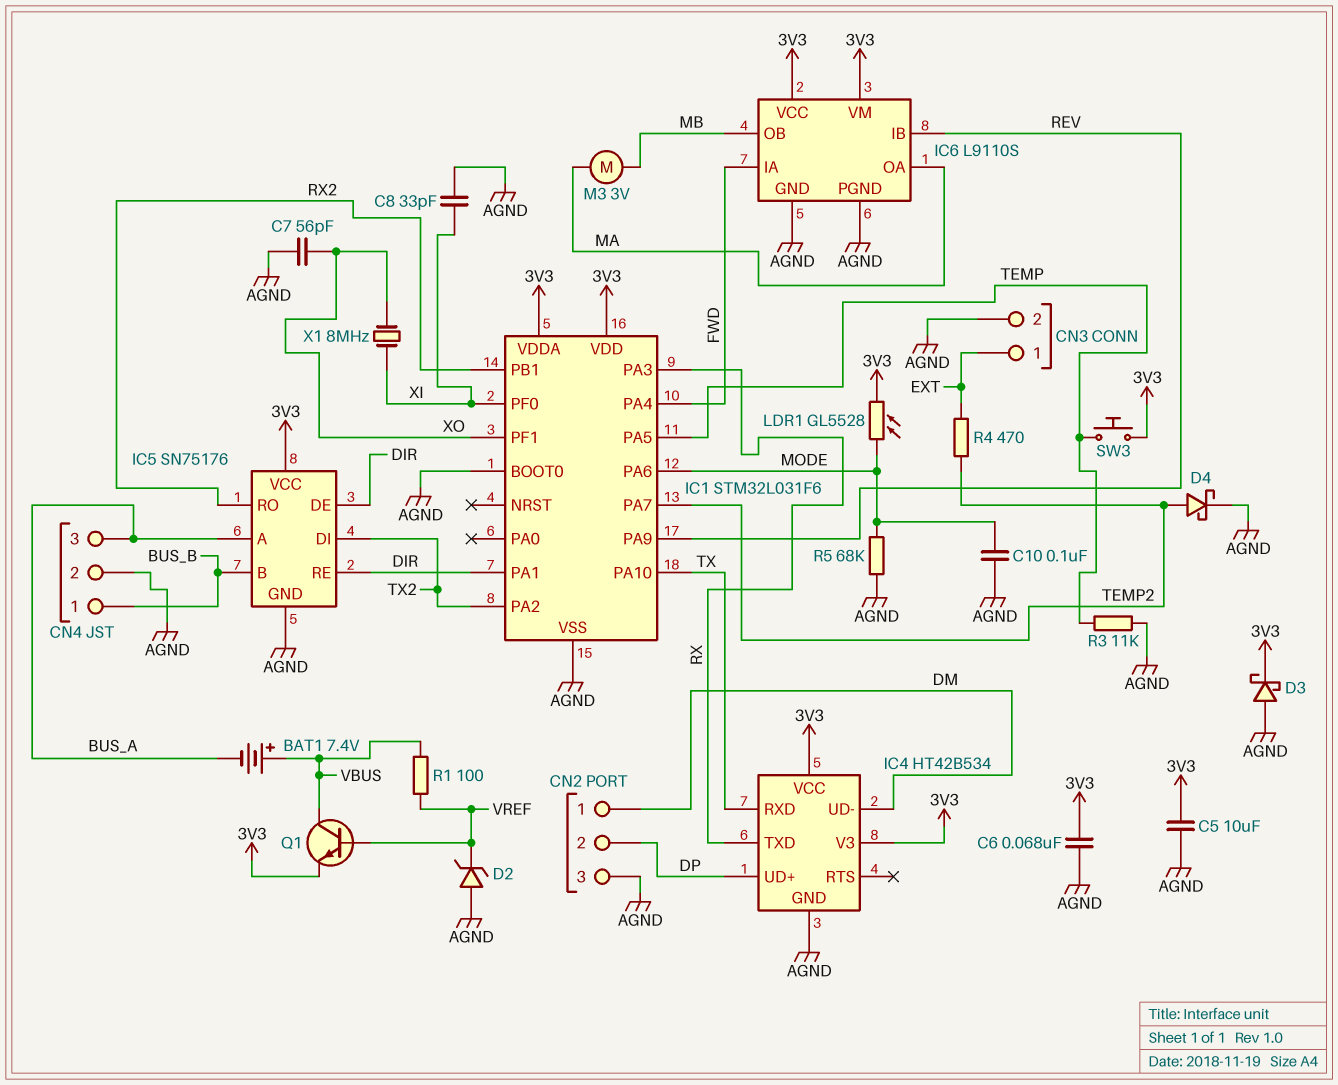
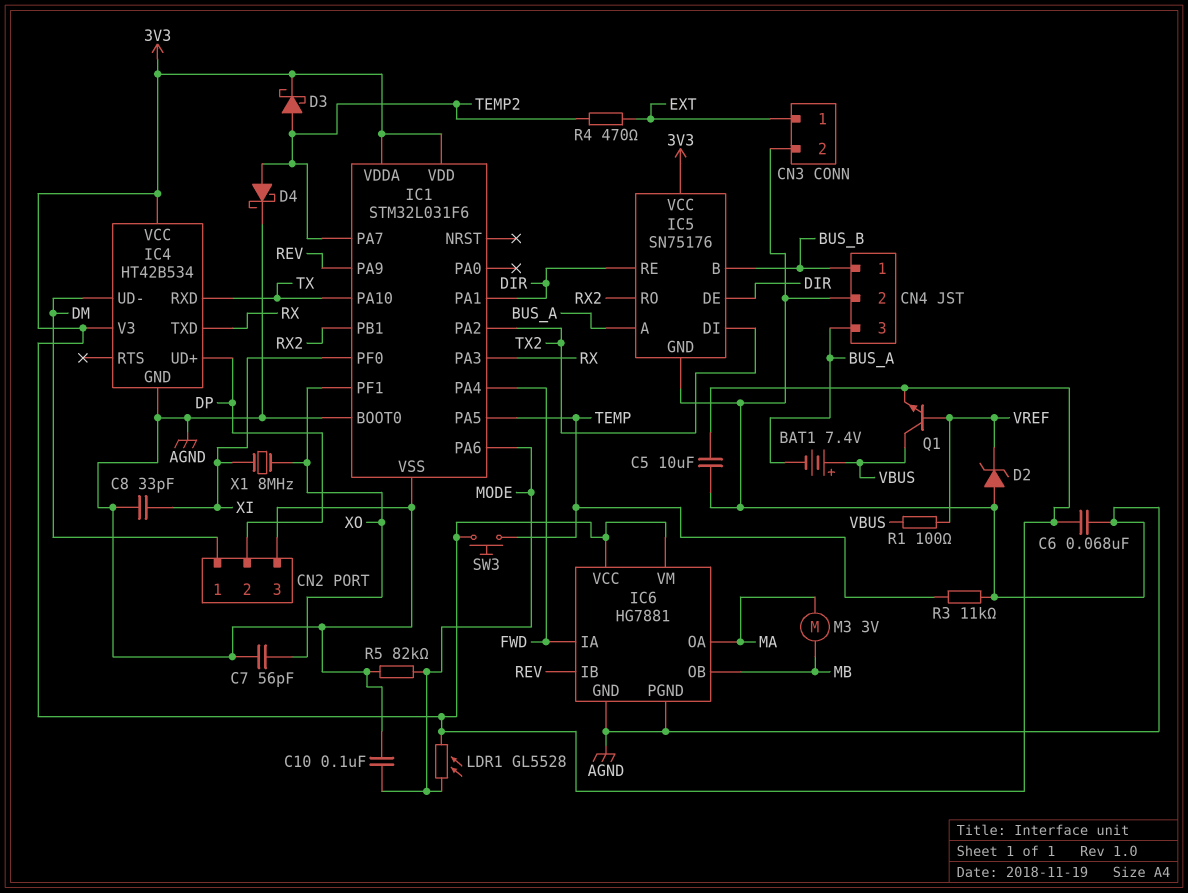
D3: schottky (A AGND, K 3V3) -> schottky (A TEMP2, K 3V3)
IC6: L9110S -> HG7881
R5: 68k (AGND, MODE) -> 82k (AGND, MODE)

